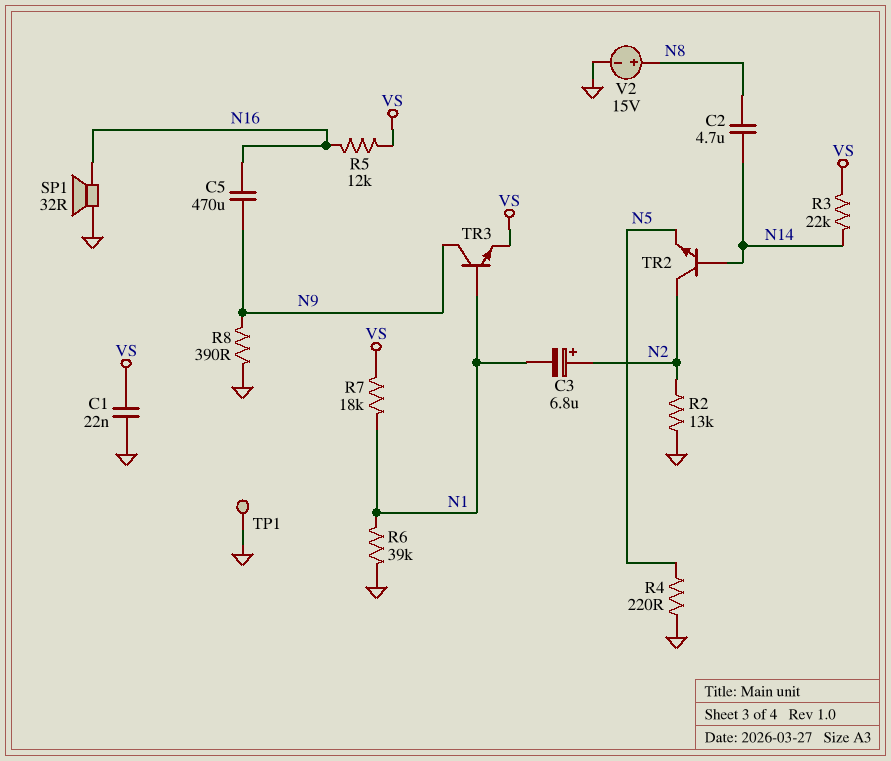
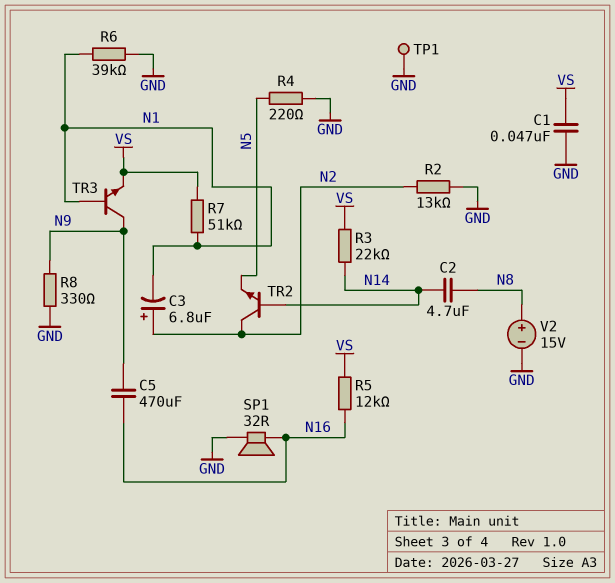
C1: 22nF (GND, VS) -> 47nF (GND, VS)
R7: 18k (N1, VS) -> 51k (N1, VS)
R8: 390 (GND, N9) -> 330 (GND, N9)

